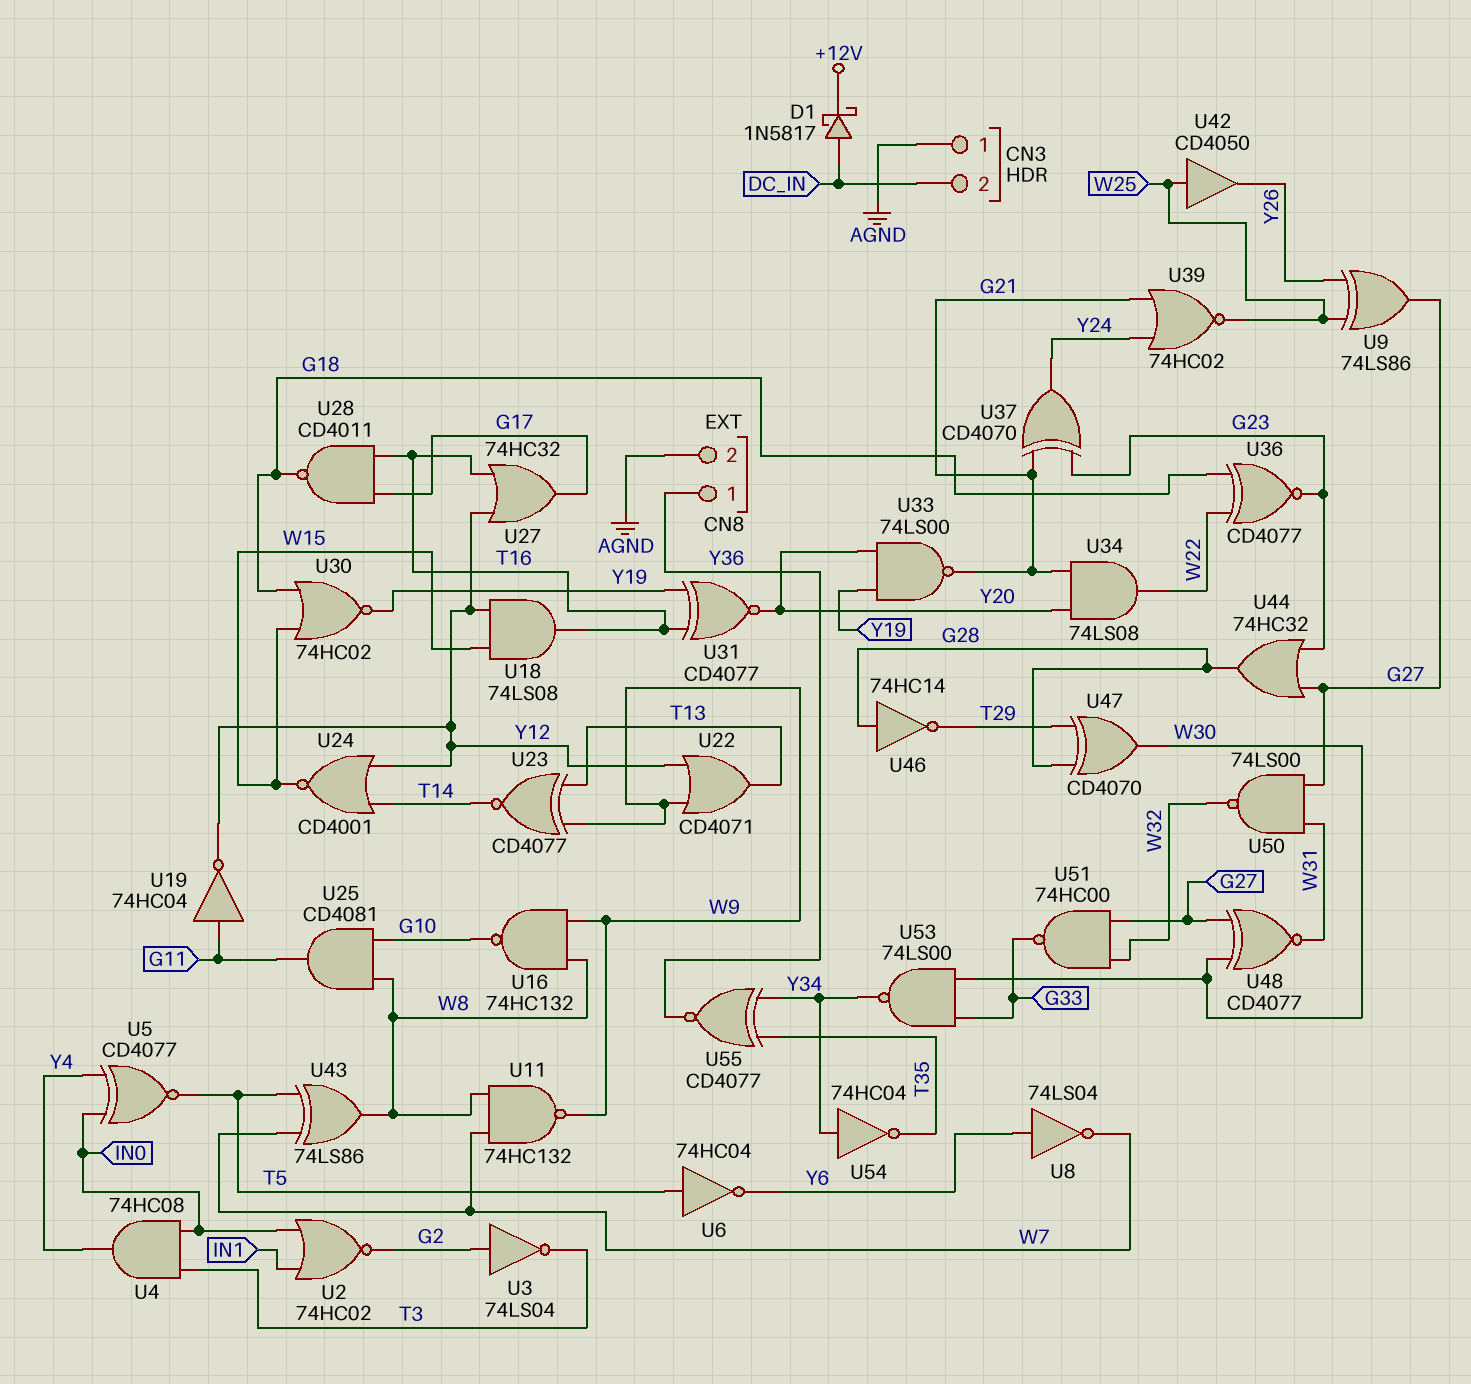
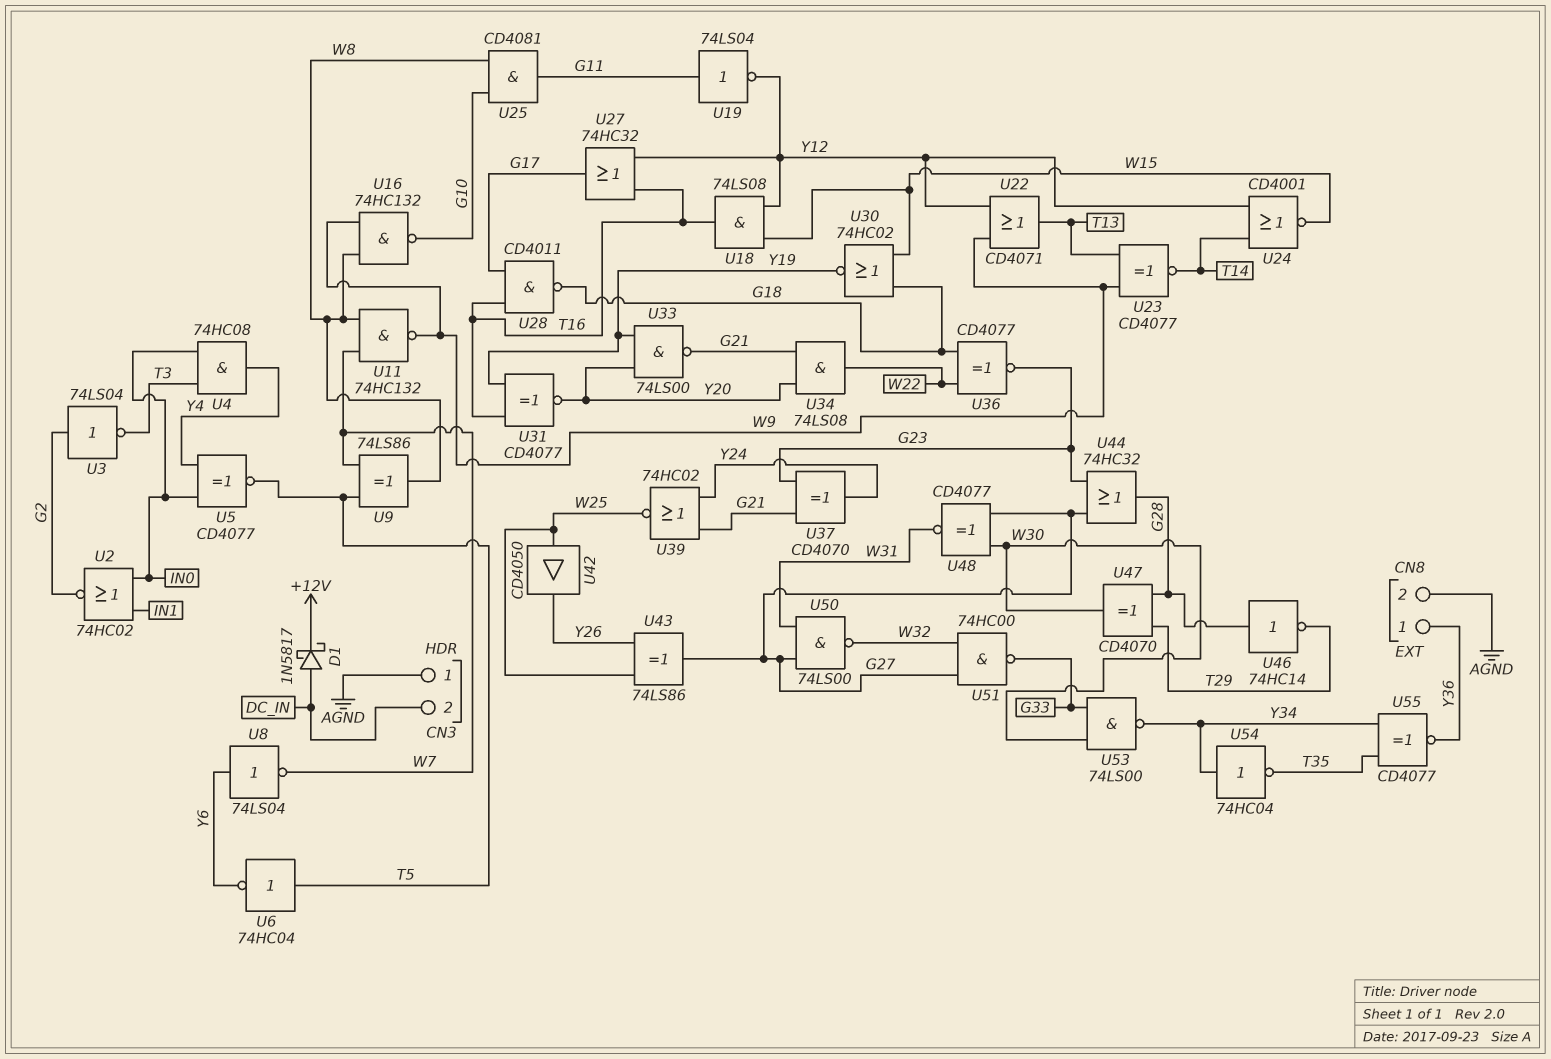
U9: XOR 74LS86 (in W25, in Y26, out G27) -> XOR 74LS86 (in T5, in W7, out W8)
U19: NOT 74HC04 (in G11, out Y12) -> NOT 74LS04 (in G11, out Y12)
U43: XOR 74LS86 (in T5, in W7, out W8) -> XOR 74LS86 (in W25, in Y26, out G27)

